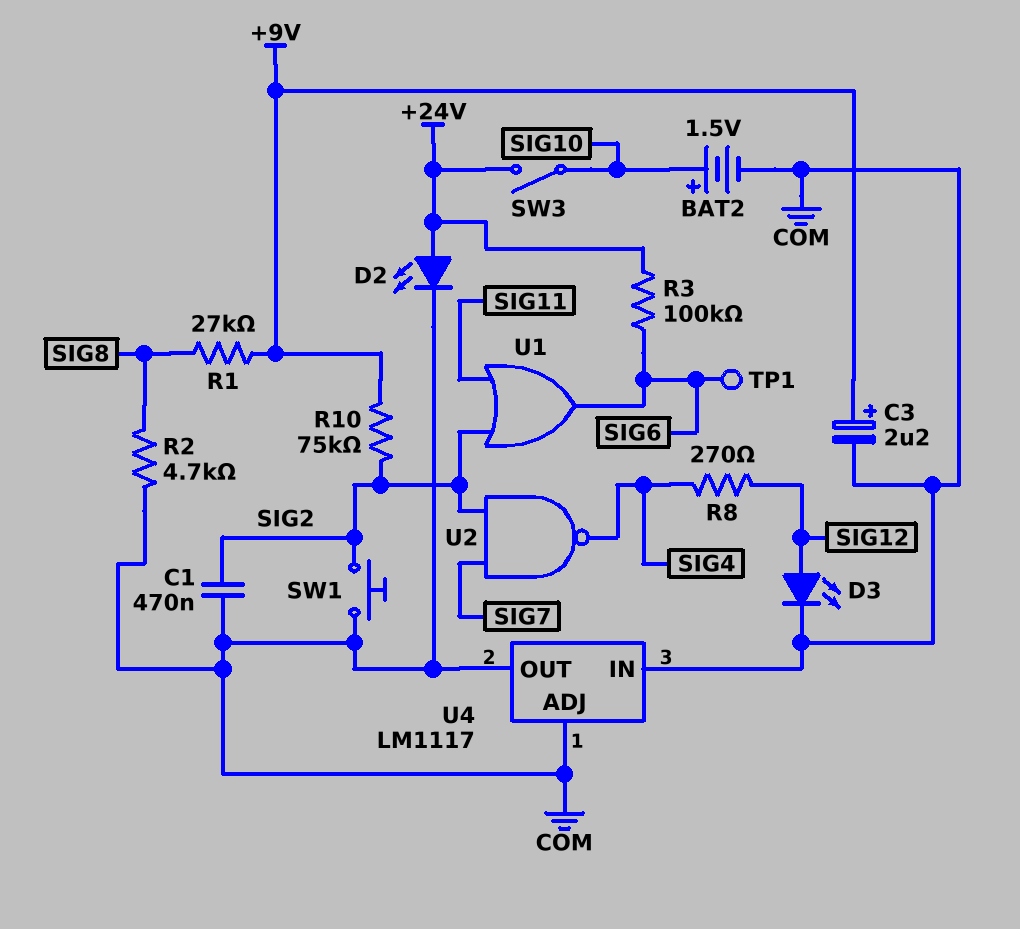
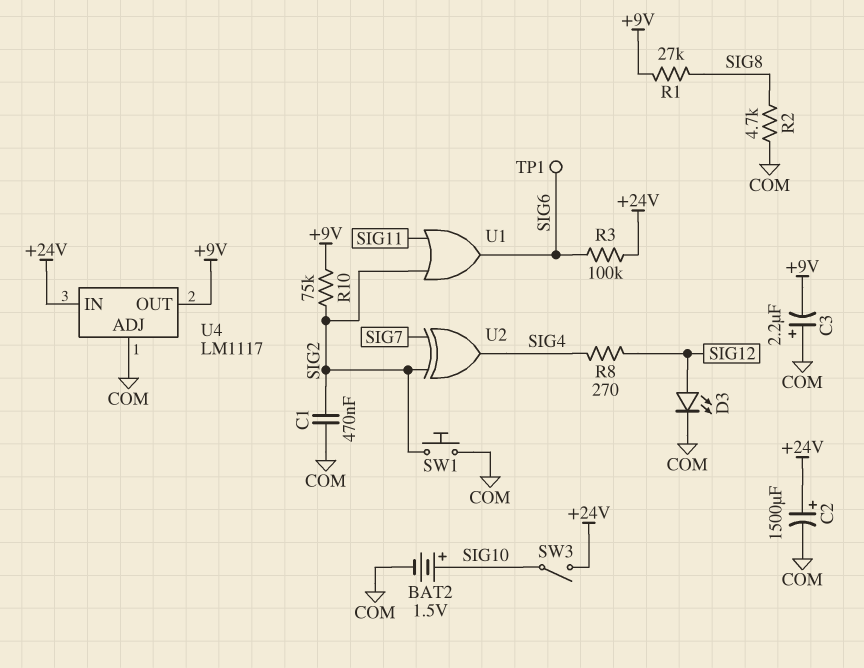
C2: none -> 1500uF (plus +24V, minus COM)
C3: 2.2uF (plus +9V, minus COM) -> 2.2uF (plus COM, minus +9V)
D2: LED (A +24V, K COM) -> none
U2: NAND (in SIG2, in SIG7, out SIG4) -> XOR (in SIG2, in SIG7, out SIG4)
U4 pin IN: COM -> +24V
U4 pin OUT: COM -> +9V

